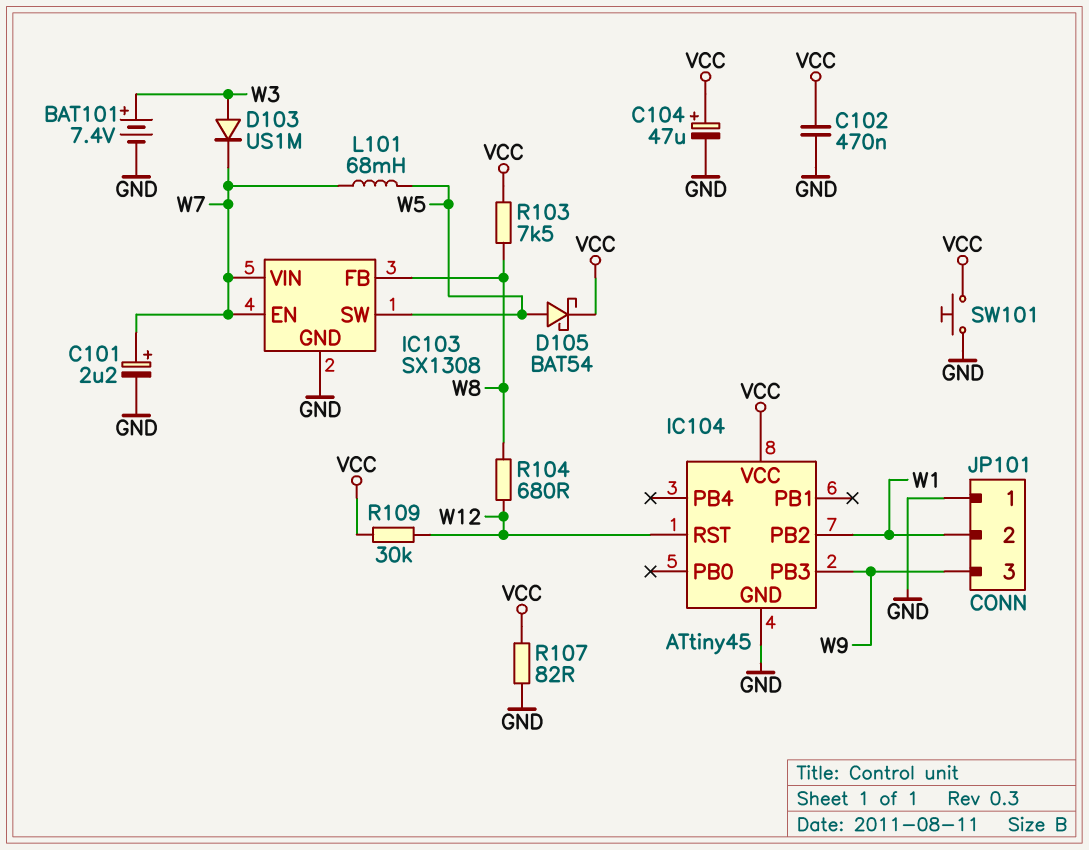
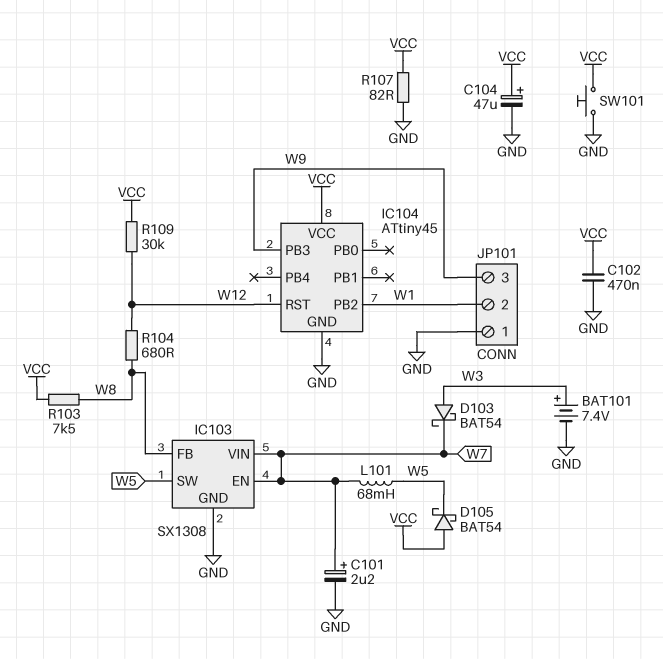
D103: diode US1M (A W3, K W7) -> schottky BAT54 (A W3, K W7)
D105: schottky BAT54 (A W5, K VCC) -> schottky BAT54 (A VCC, K W5)

